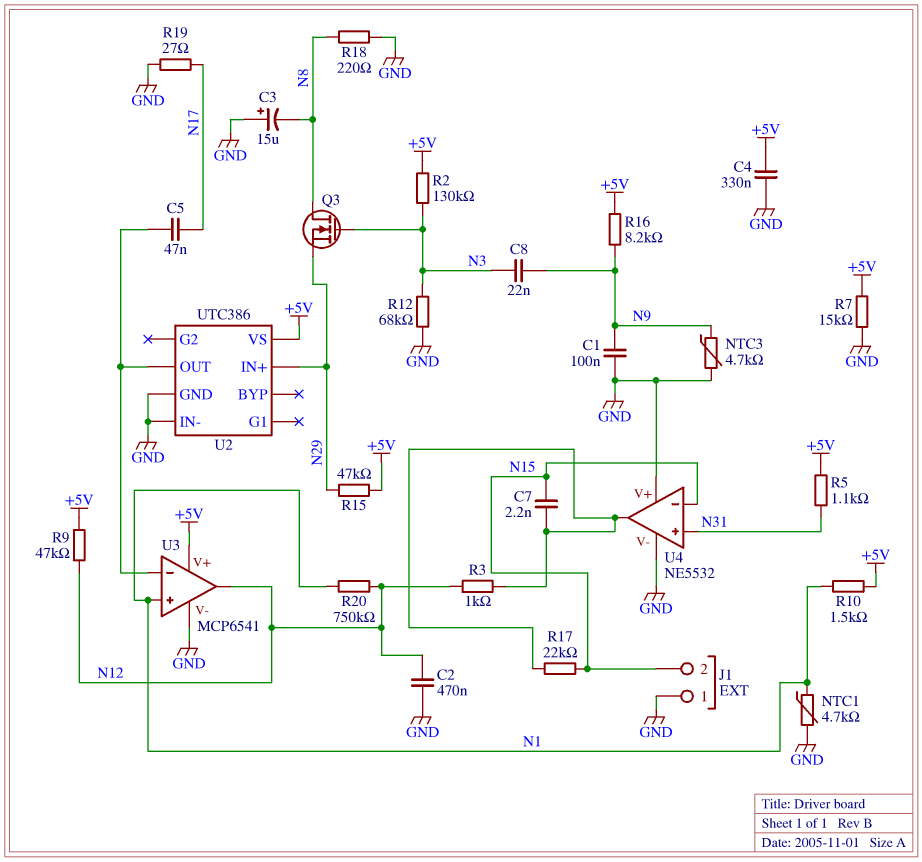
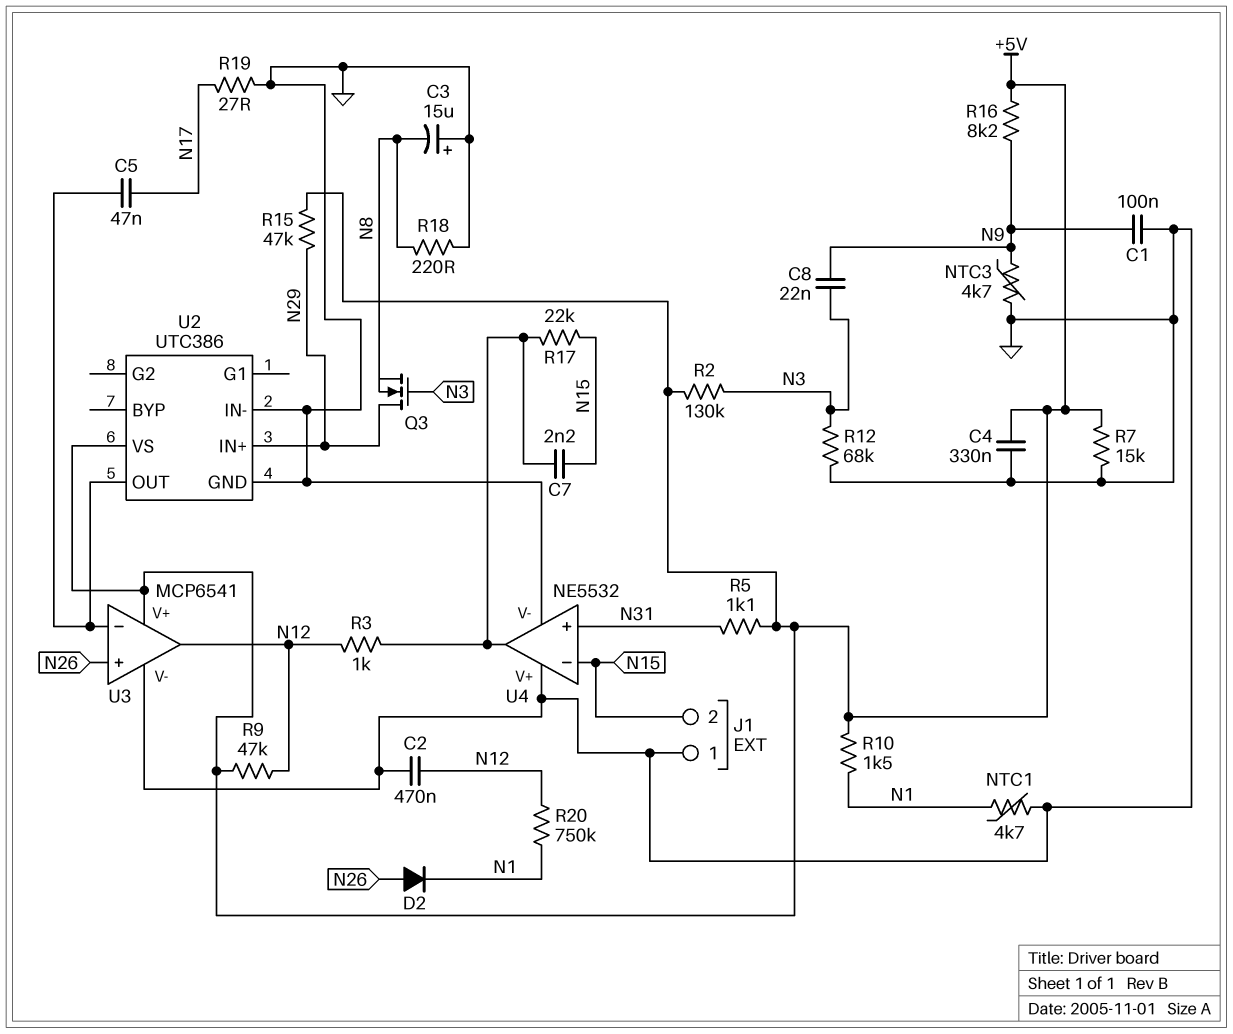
D2: none -> diode (A N26, K N1)
Q3: NMOS (G N3, D N8, S N29) -> NMOS (G N3, D N29, S N8)
U3 pin in+: N1 -> N26

